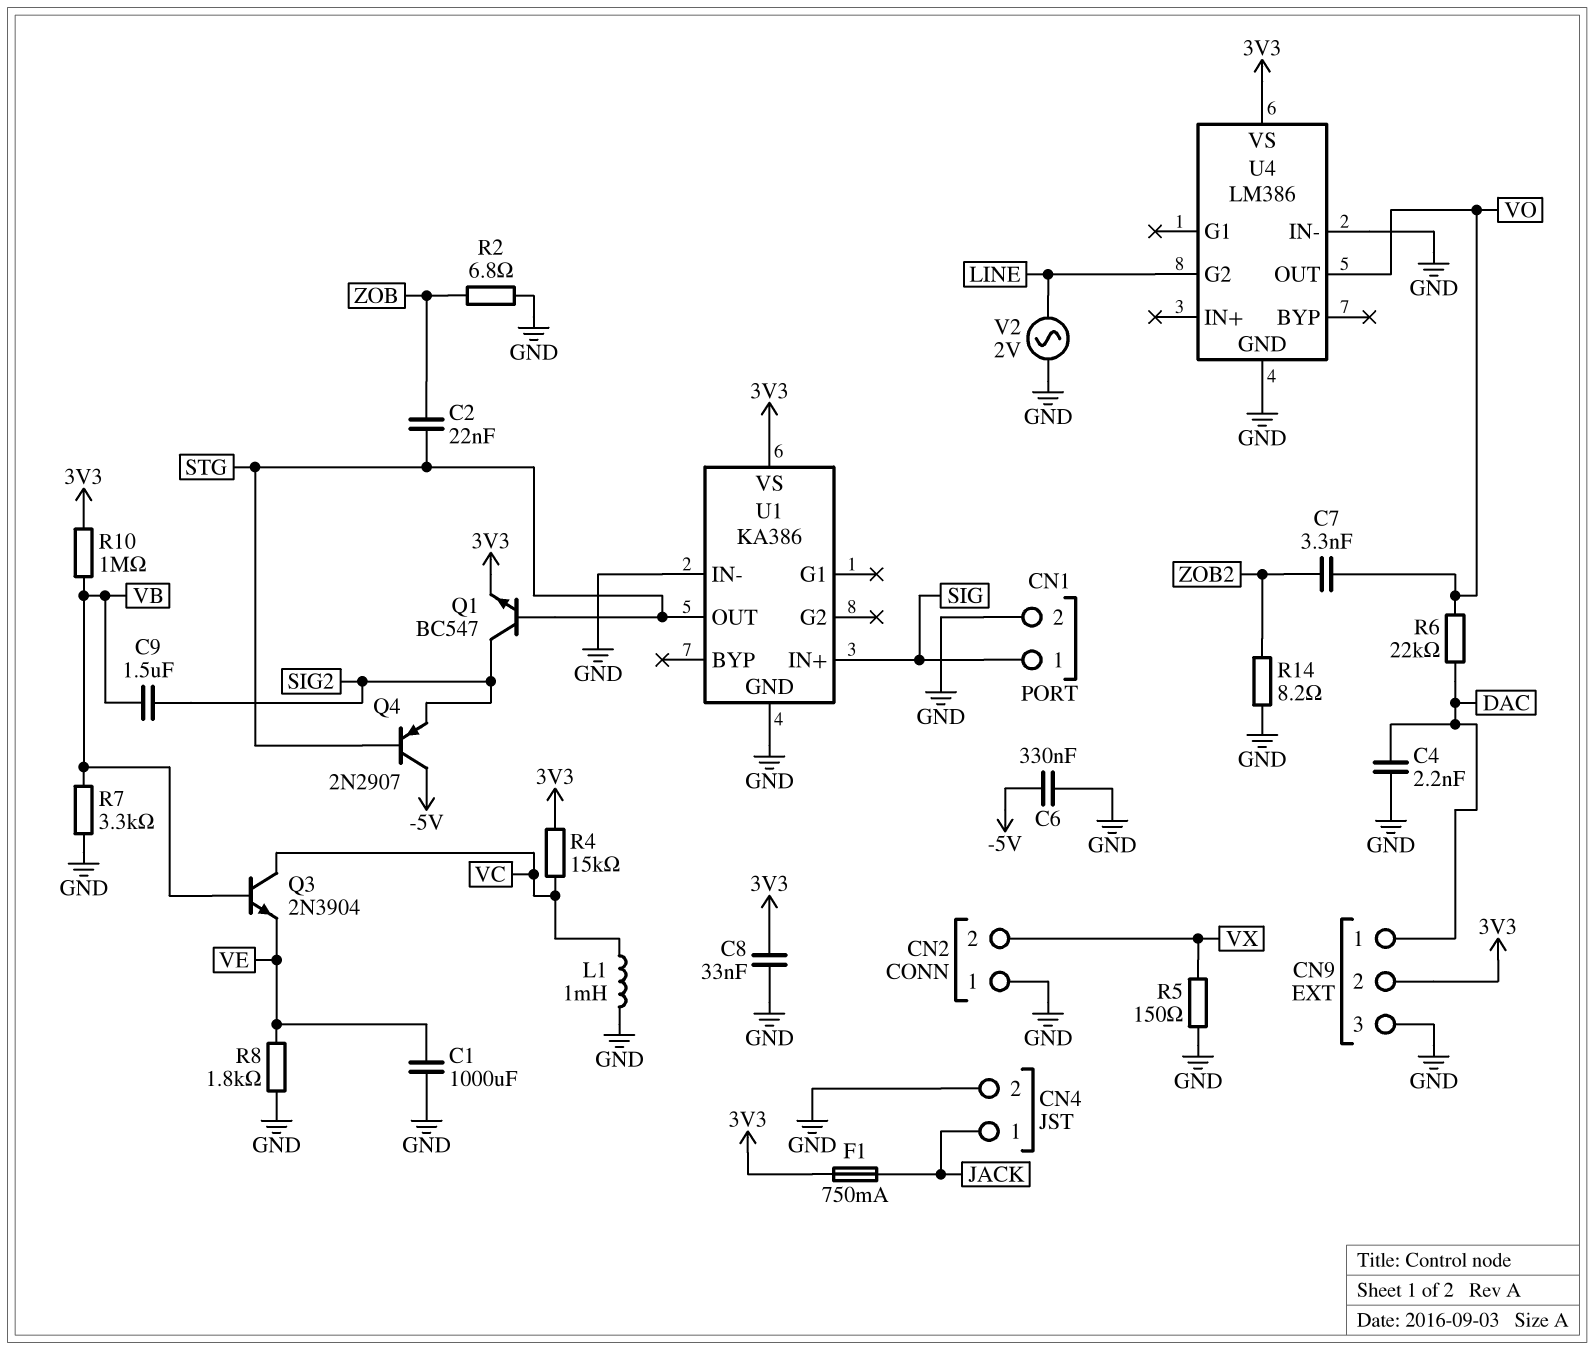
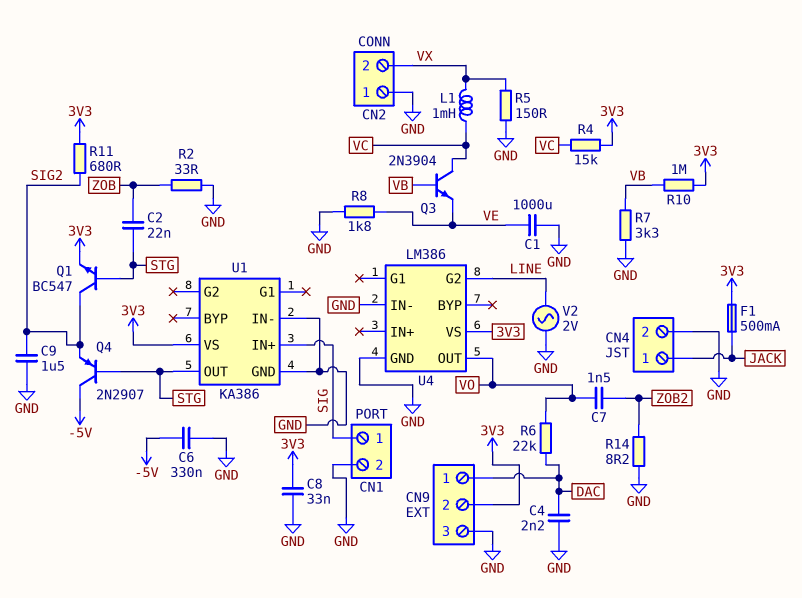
C7: 3.3nF (VO, ZOB2) -> 1.5nF (VO, ZOB2)
C9: 1.5uF (SIG2, VB) -> 1.5uF (GND, SIG2)
F1: 750mA (3V3, JACK) -> 500mA (3V3, JACK)
L1: 1mH (GND, VC) -> 1mH (VC, VX)
R2: 6.8 (GND, ZOB) -> 33 (GND, ZOB)
R11: none -> 680 (3V3, SIG2)

